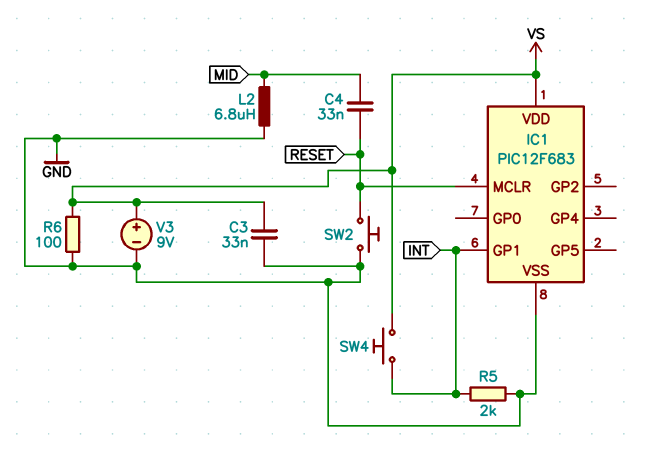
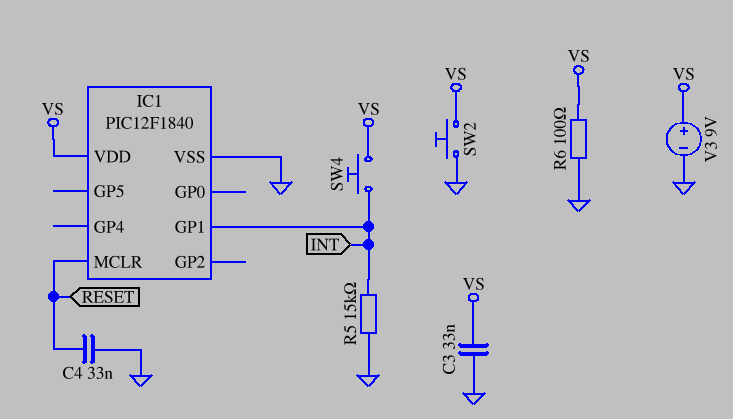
C4: 33nF (MID, RESET) -> 33nF (GND, RESET)
IC1: PIC12F683 -> PIC12F1840
L2: 6.8uH (GND, MID) -> none
R5: 2k (GND, INT) -> 15k (GND, INT)
SW2: button (GND, RESET) -> button (GND, VS)

